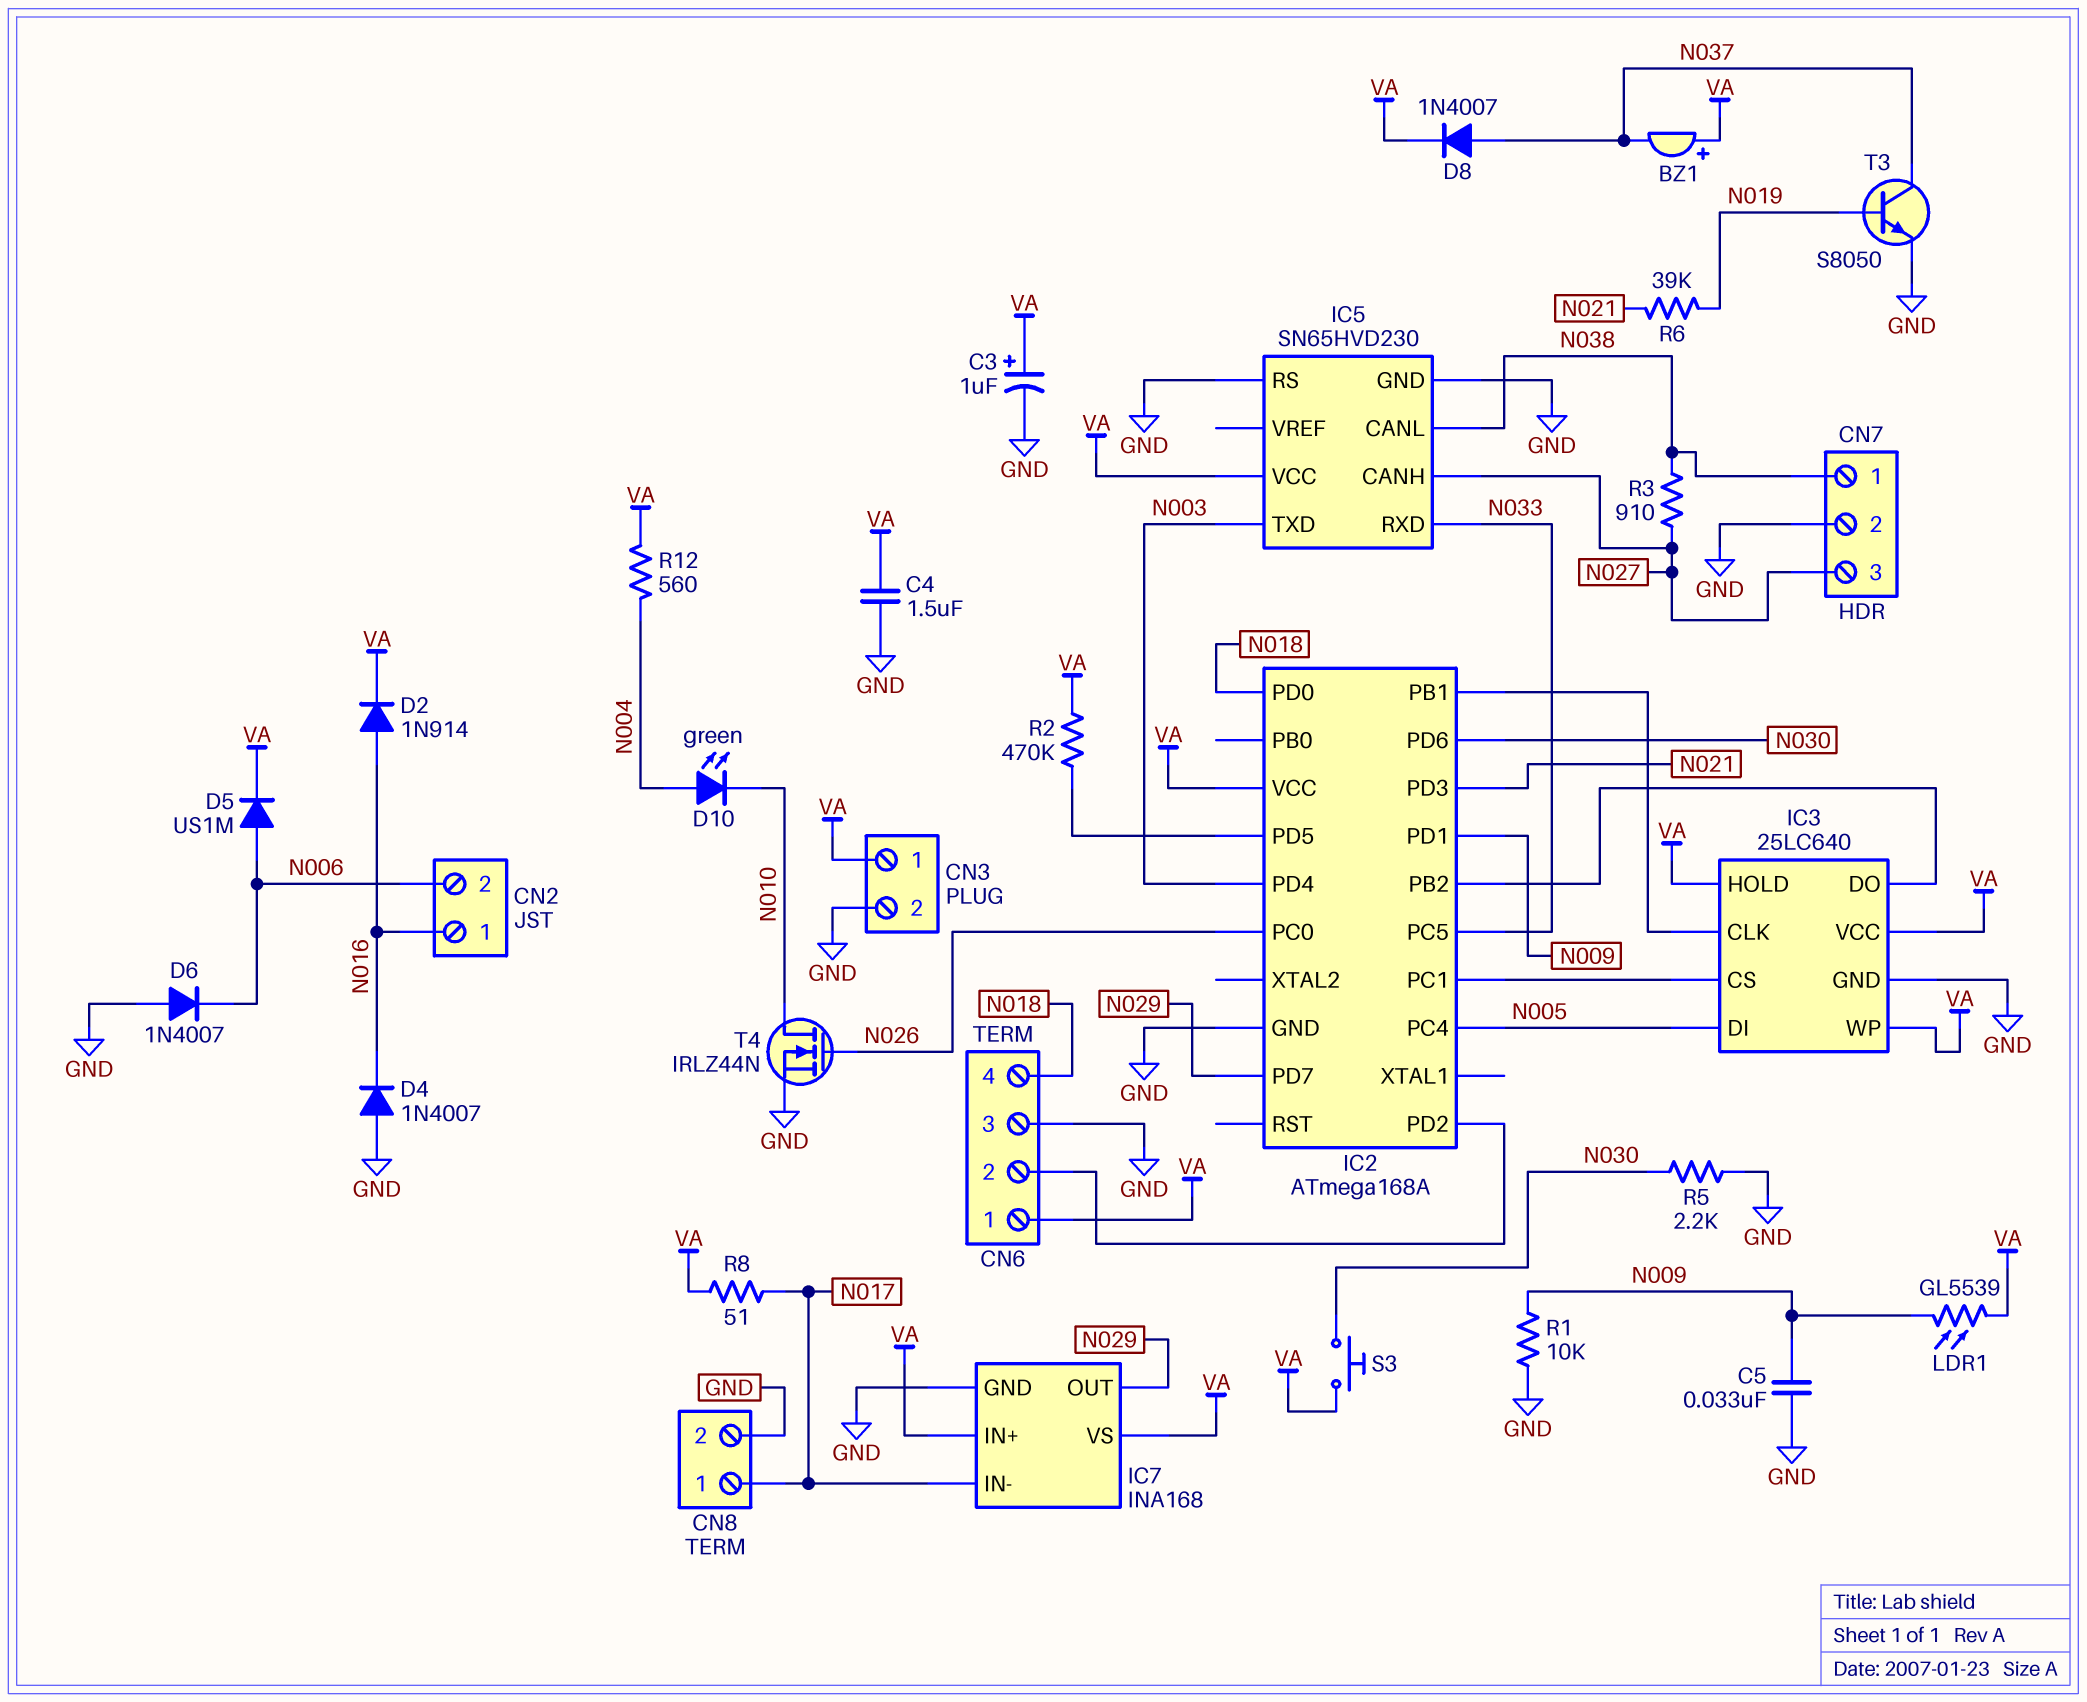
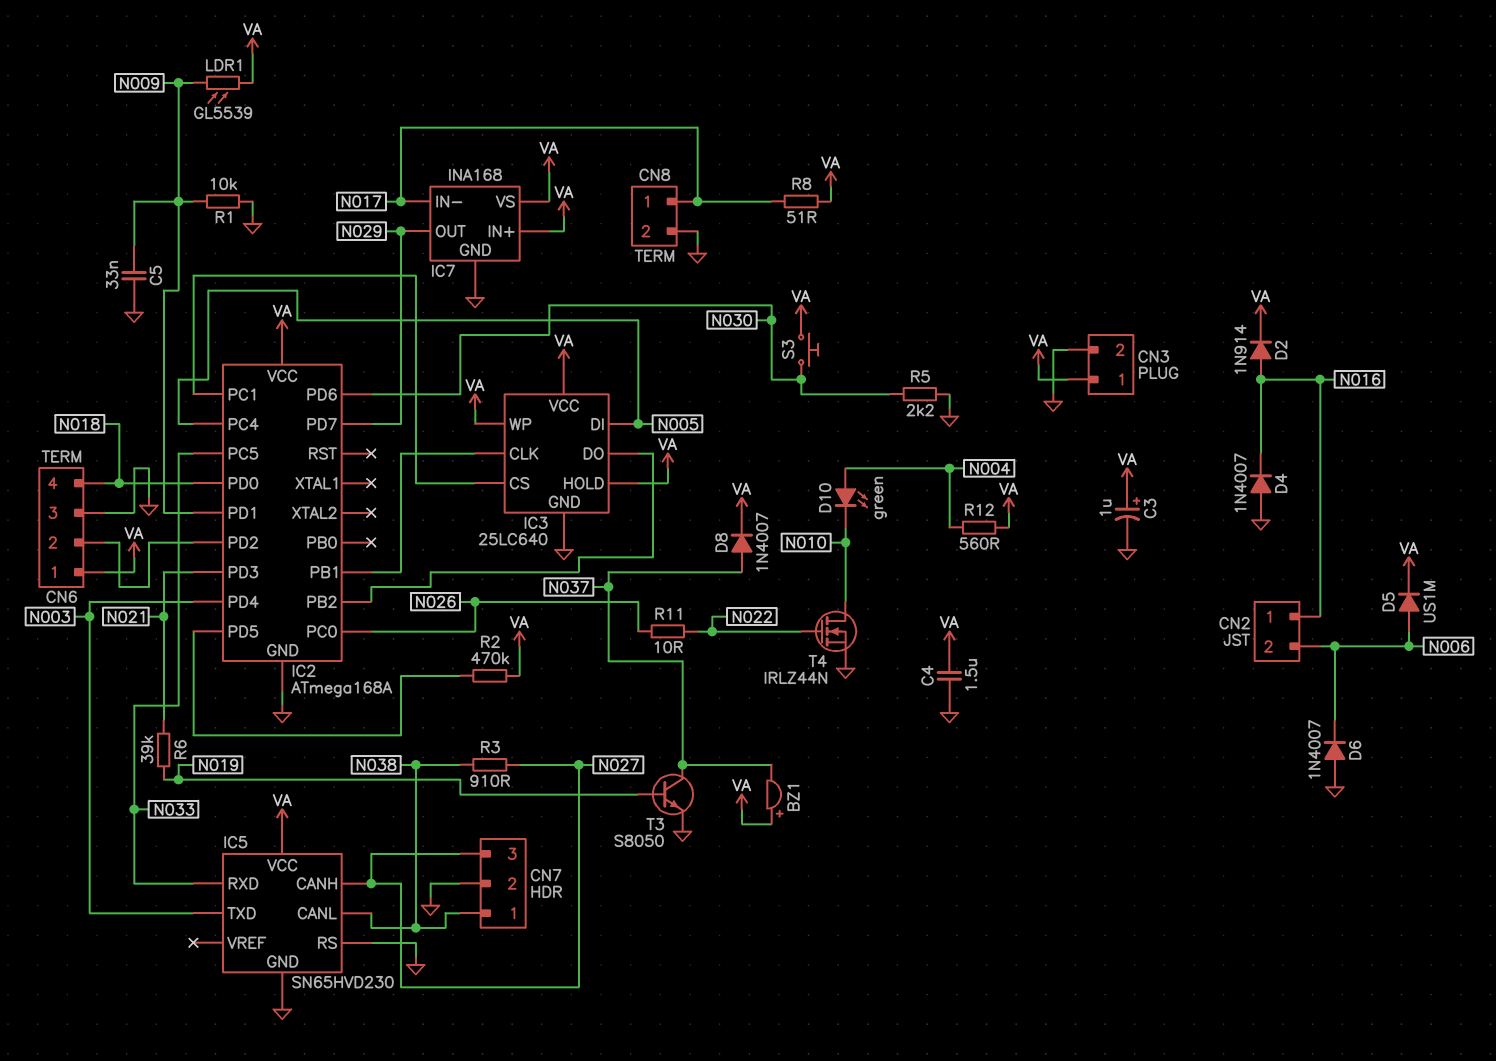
R11: none -> 10 (N022, N026)
T4: NMOS IRLZ44N (G N026, D N010, S GND) -> NMOS IRLZ44N (G N022, D N010, S GND)

